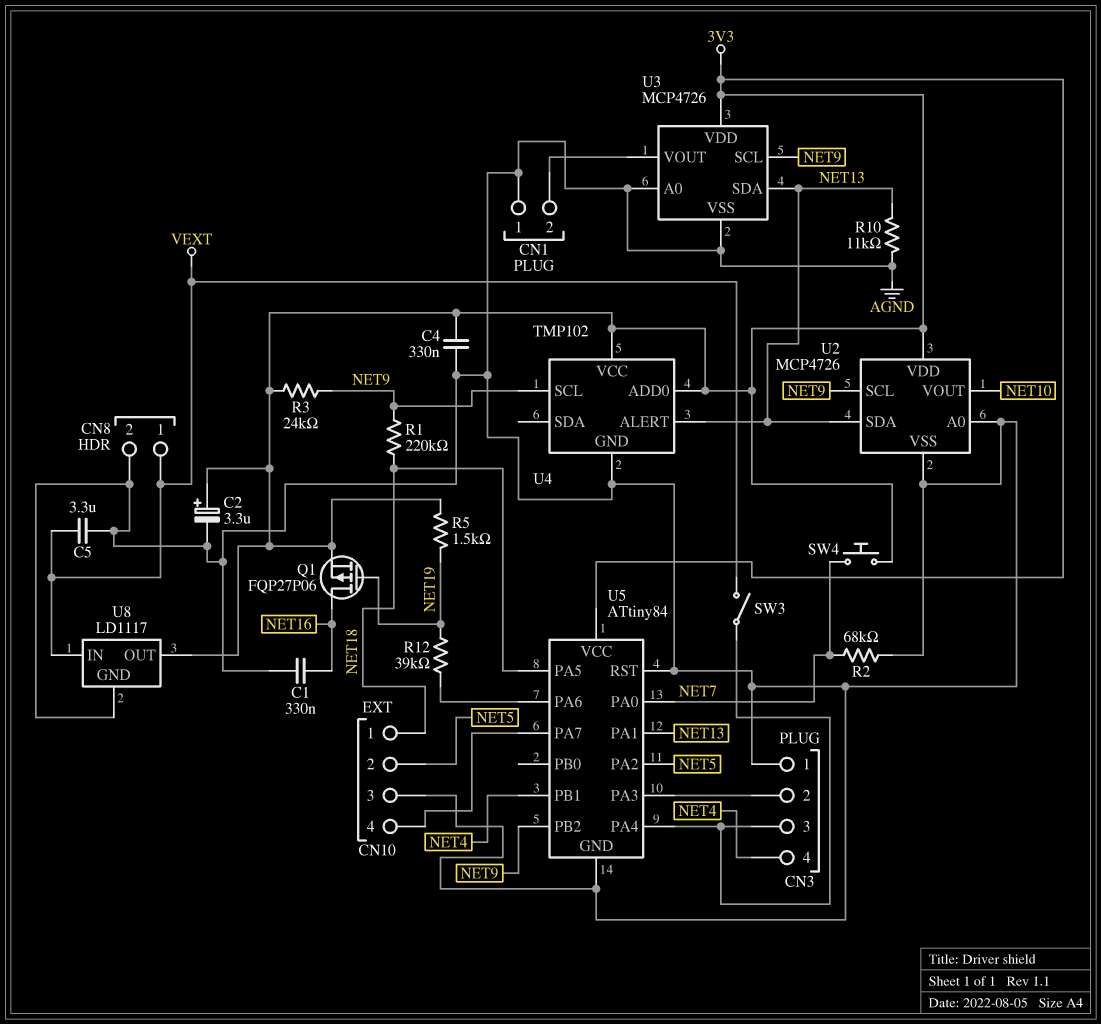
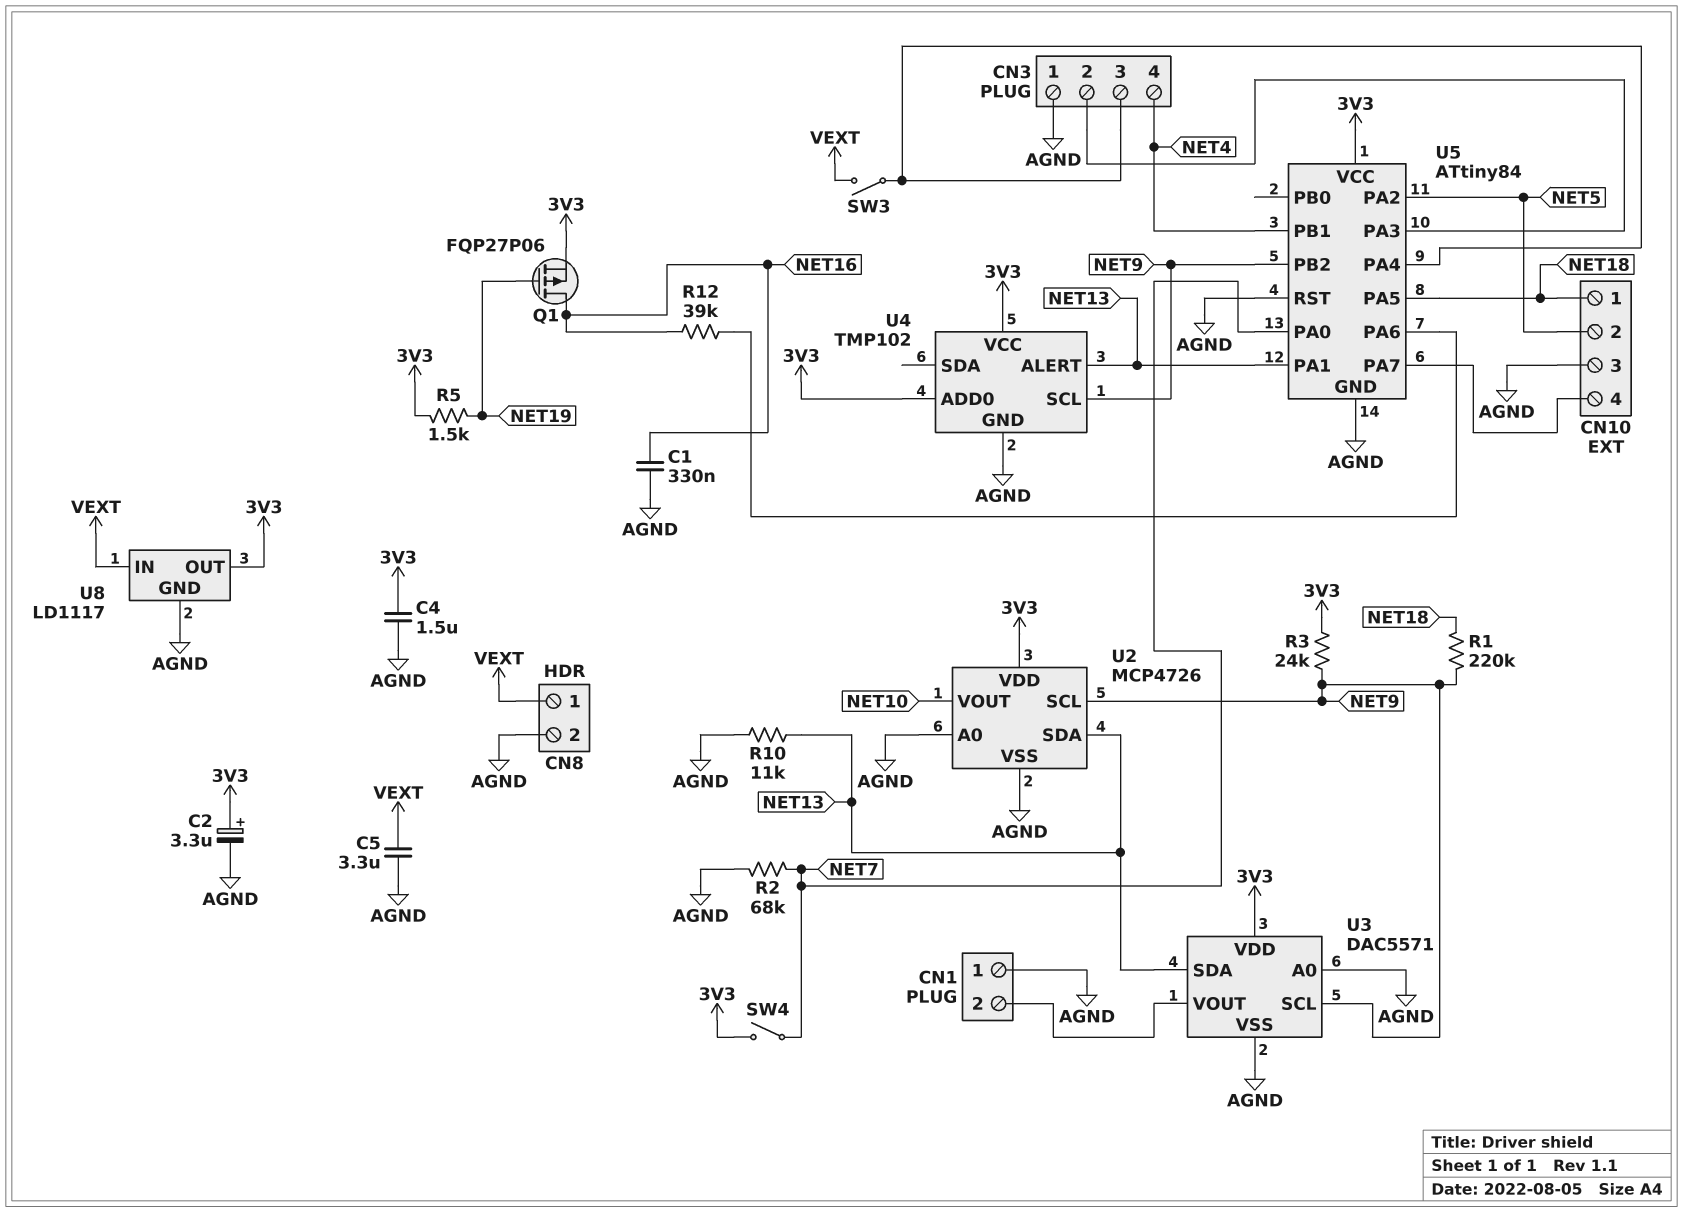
C4: 330nF (3V3, AGND) -> 1.5uF (3V3, AGND)
R12: 39k (NET19, U5/PA6) -> 39k (NET16, U5/PA6)
SW4: button (3V3, NET7) -> switch (3V3, NET7)
U3: MCP4726 -> DAC5571

